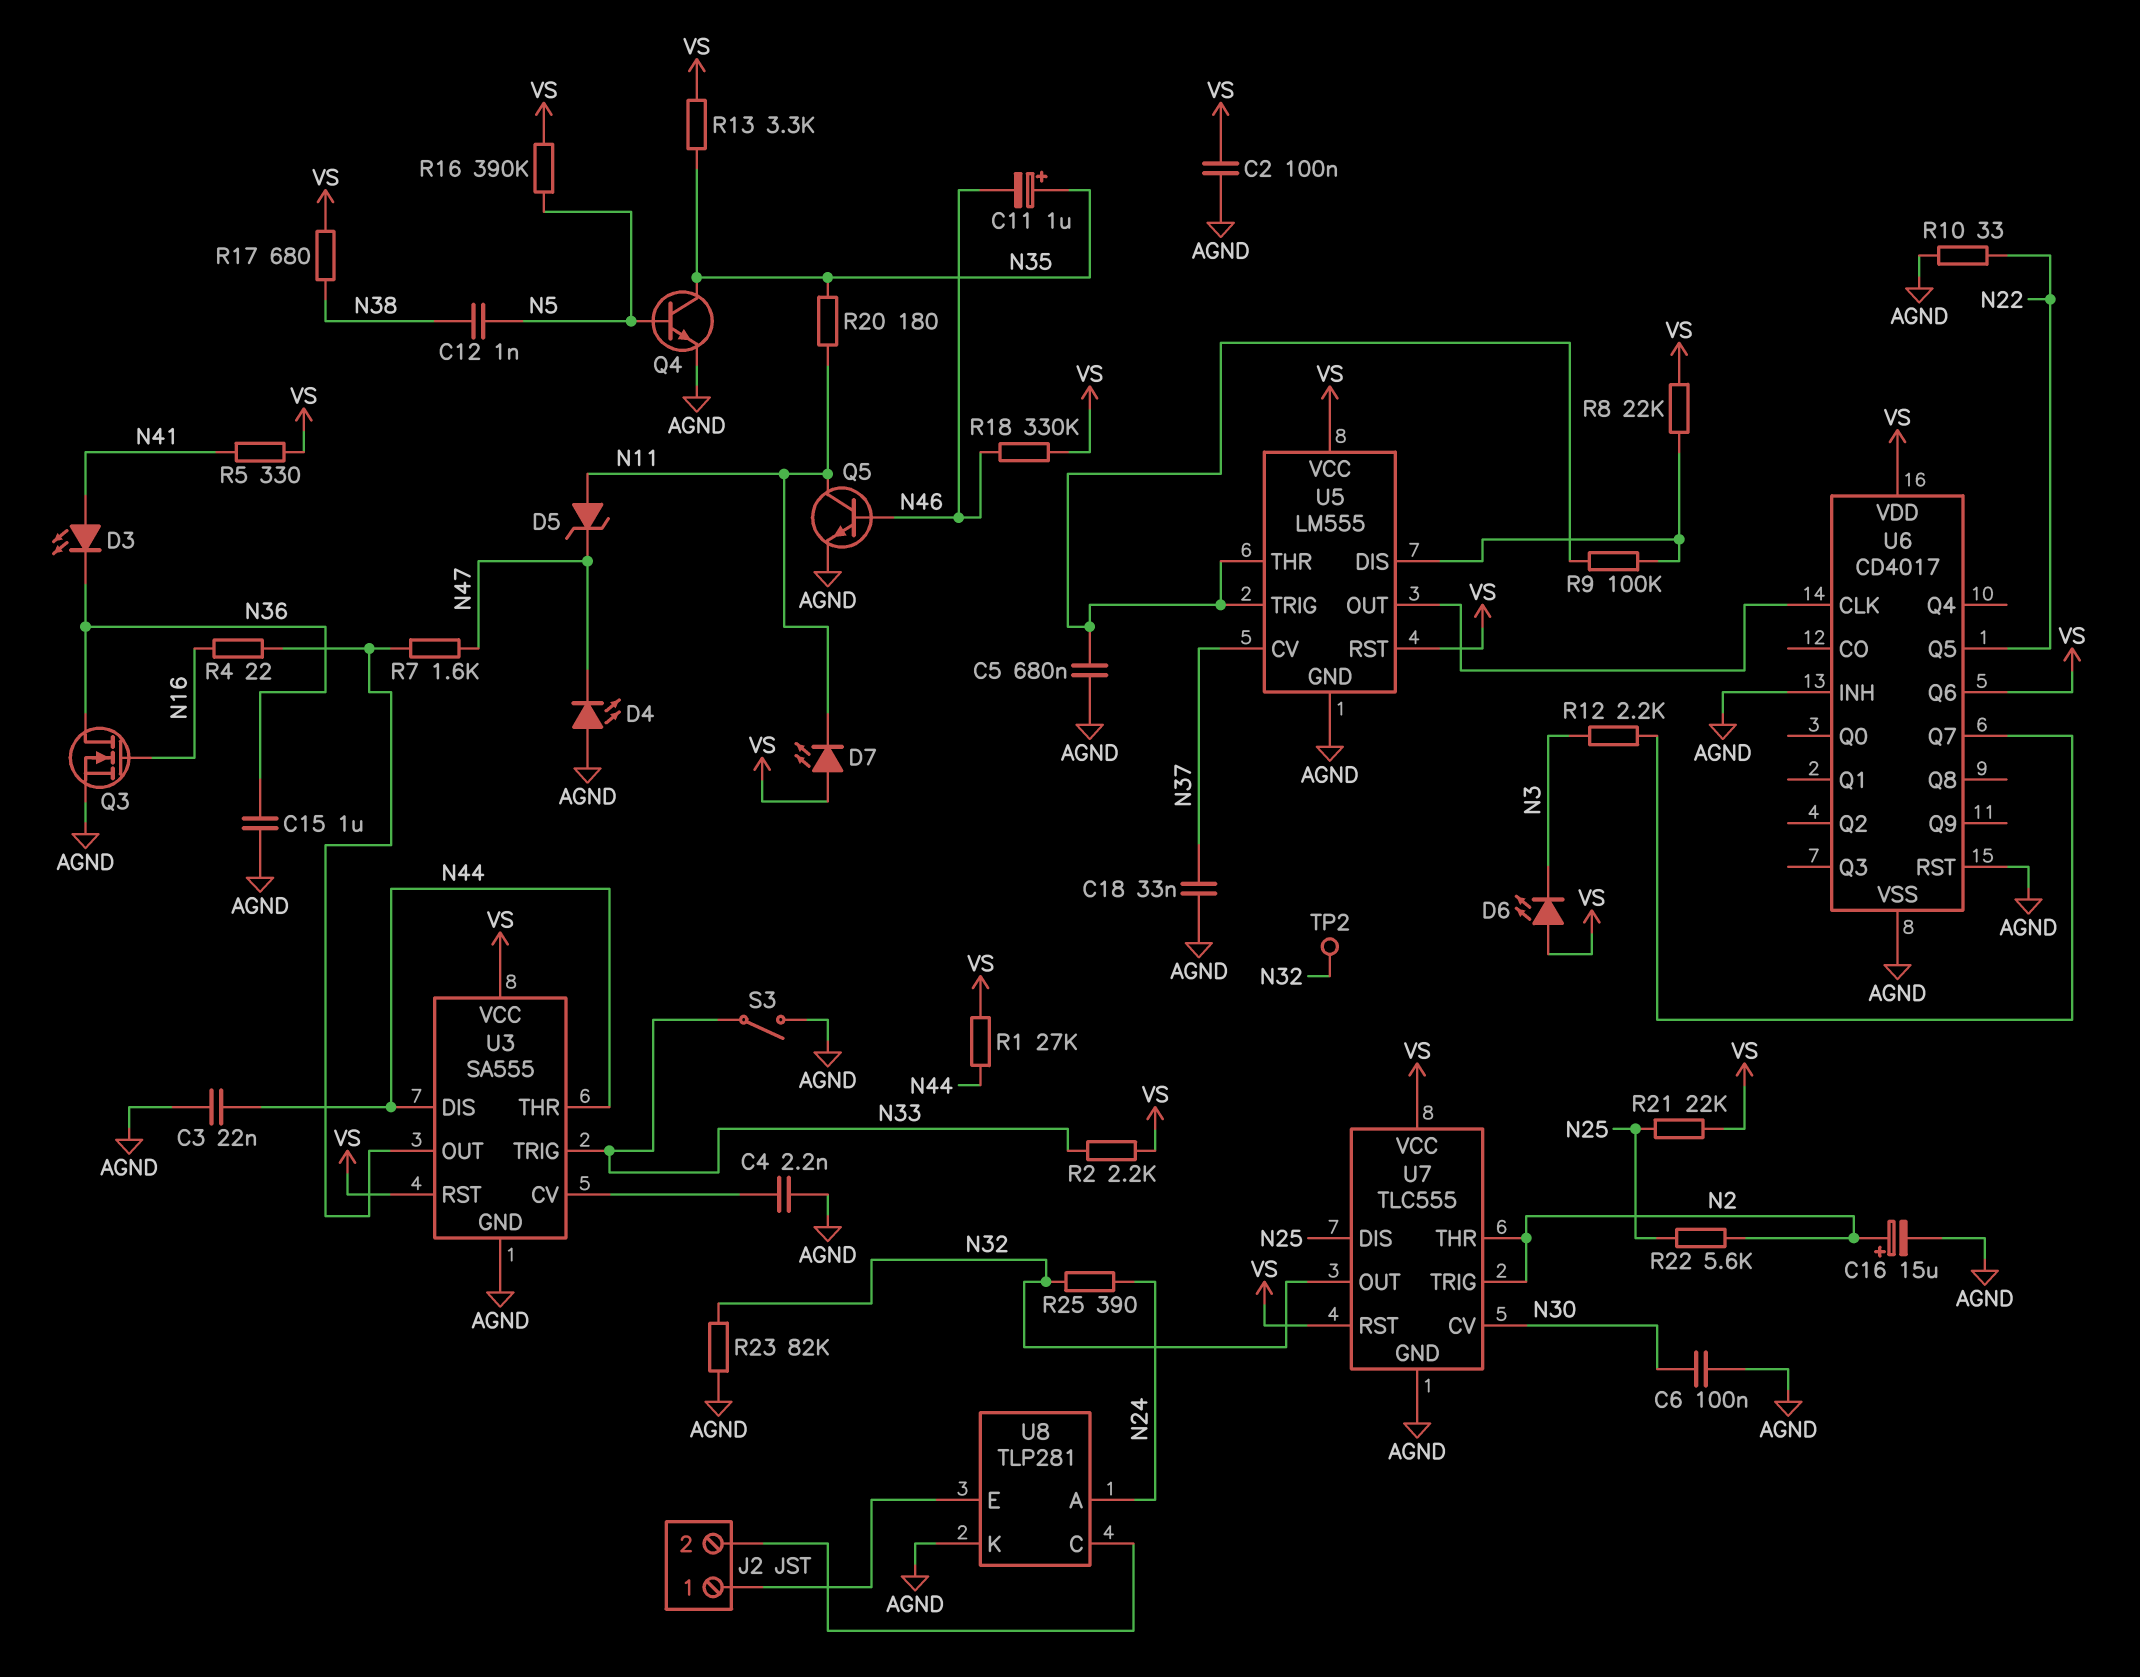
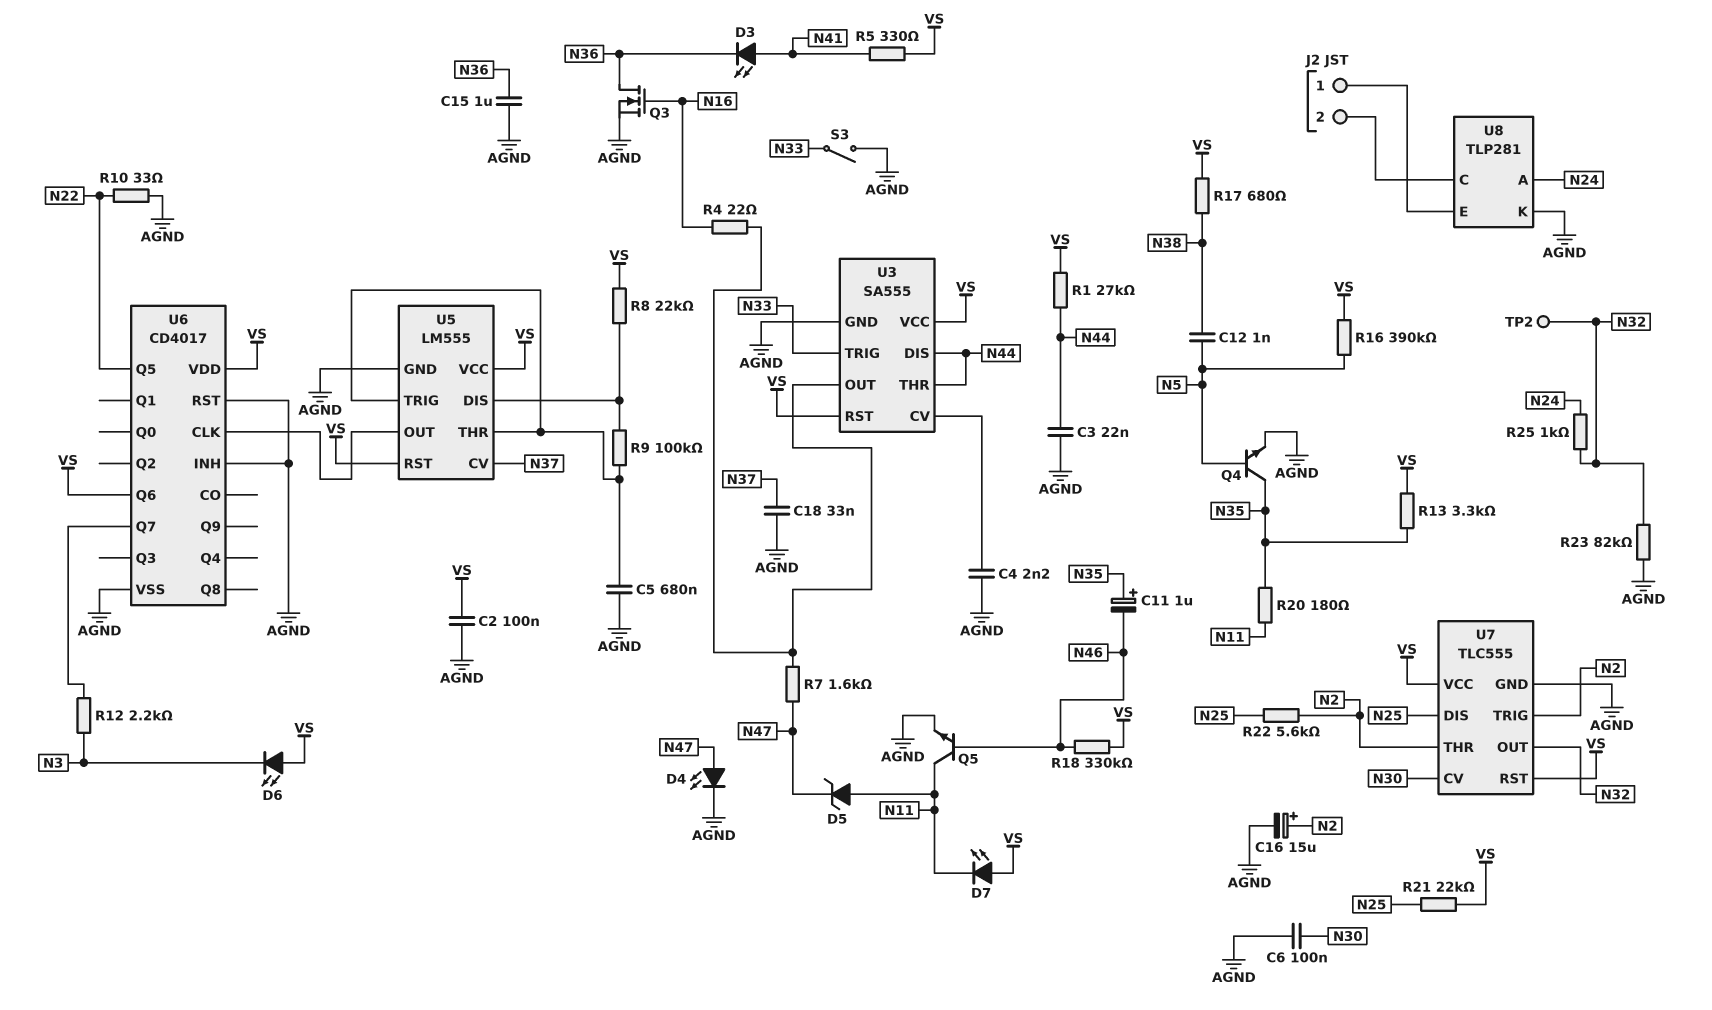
D4: LED (A AGND, K N47) -> LED (A N47, K AGND)
R2: 2.2k (N33, VS) -> none
R25: 390 (N24, N32) -> 1k (N24, N32)

